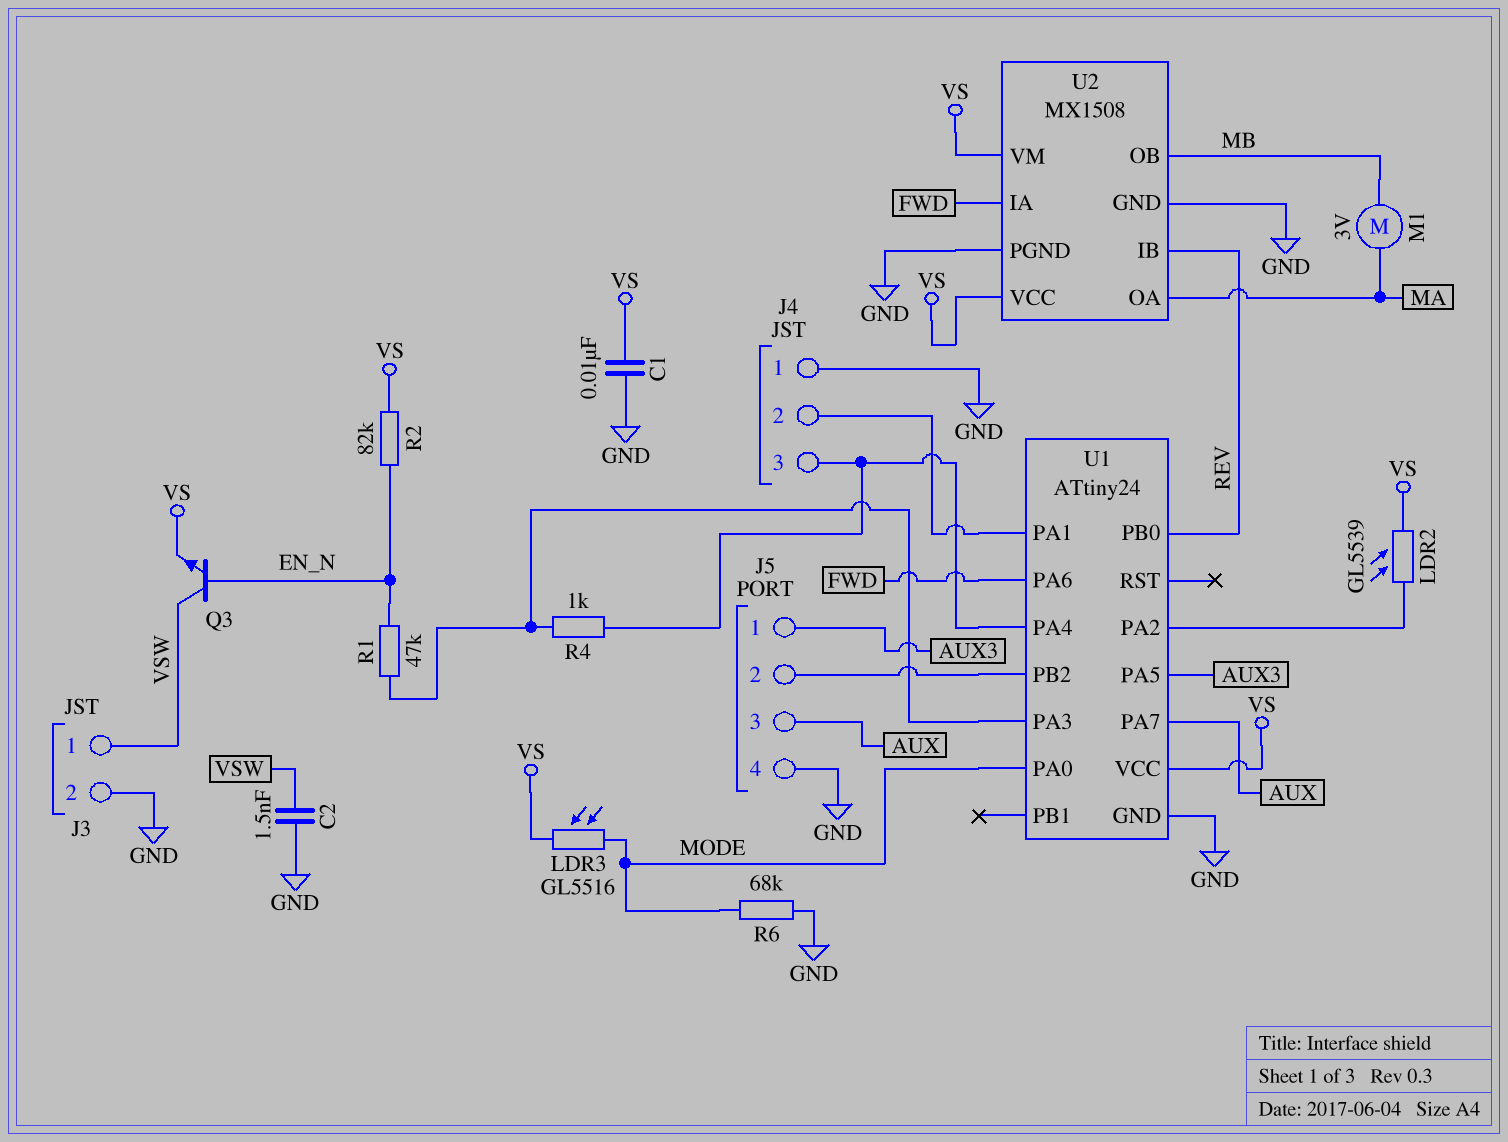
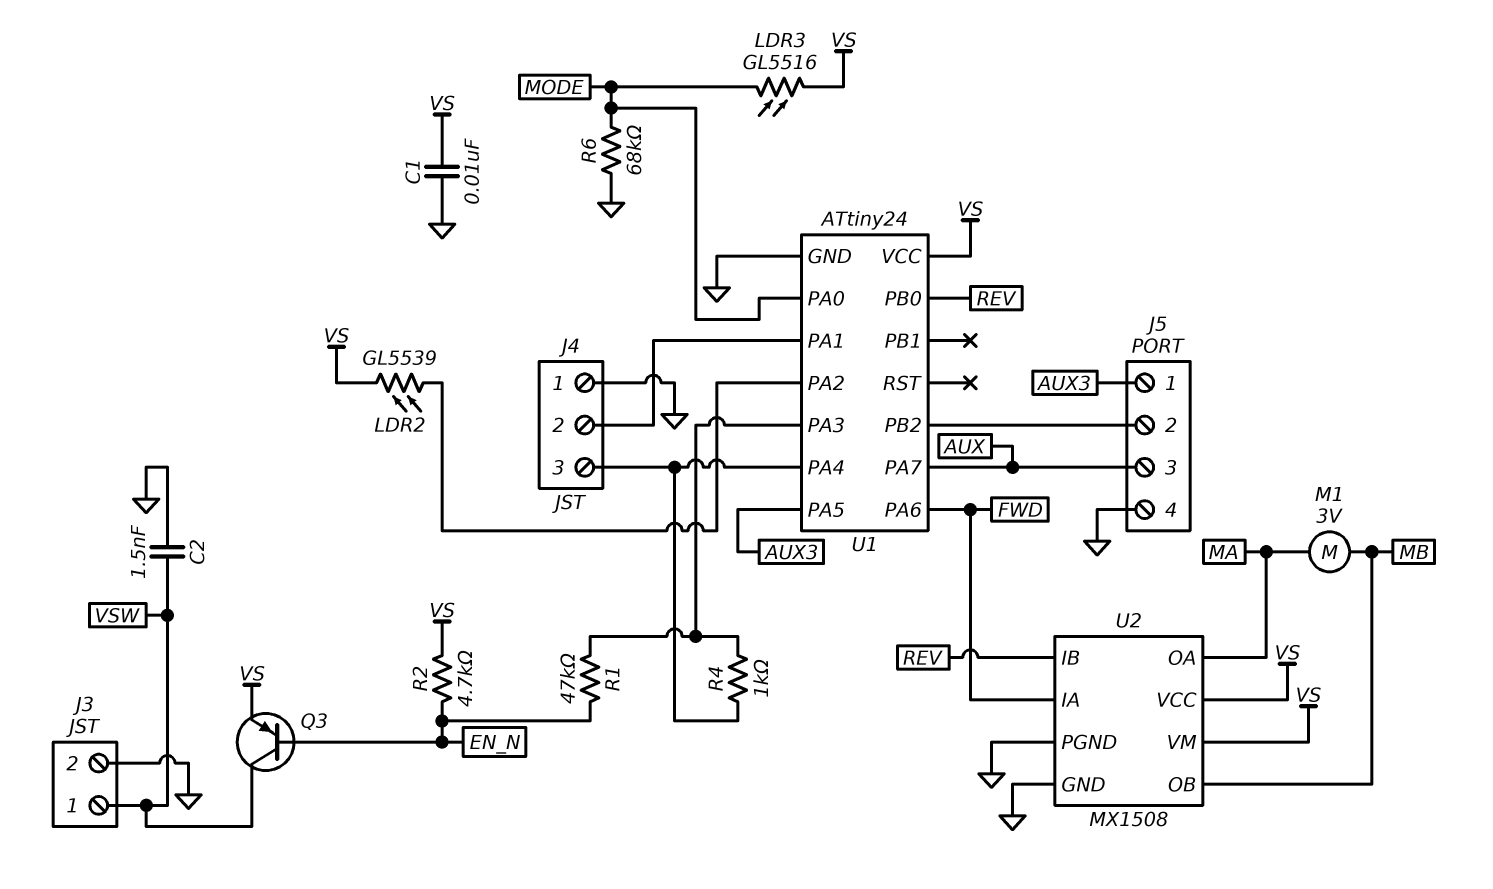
Q3: NPN (B EN_N, C VSW, E VS) -> PNP (B EN_N, C VSW, E VS)
R2: 82k (EN_N, VS) -> 4.7k (EN_N, VS)

